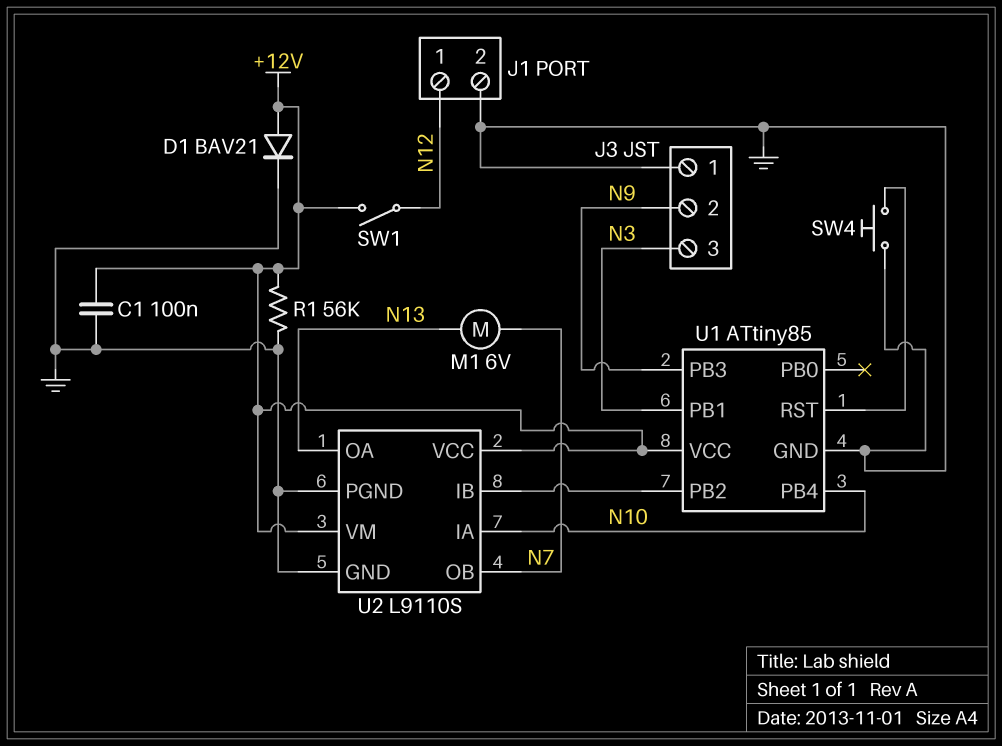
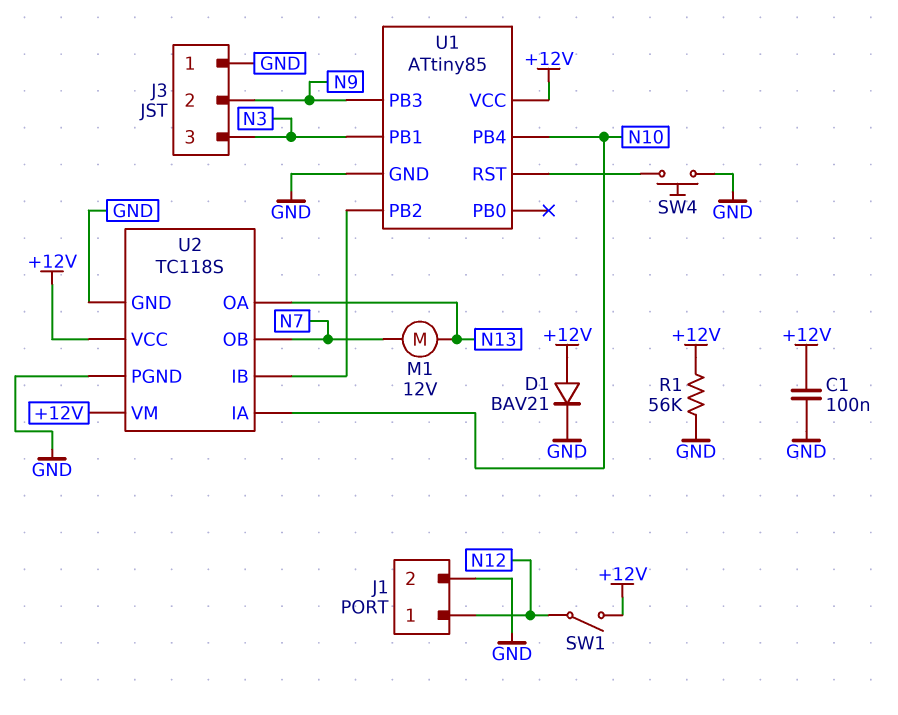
M1: motor 6V (N7, N13) -> motor 12V (N7, N13)
U2: L9110S -> TC118S

